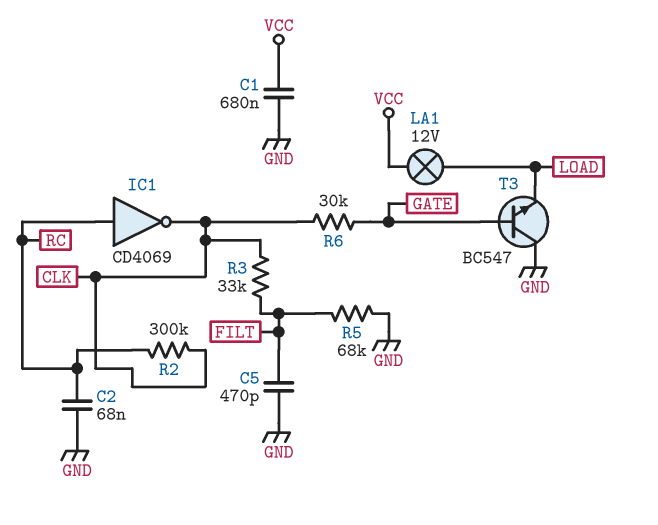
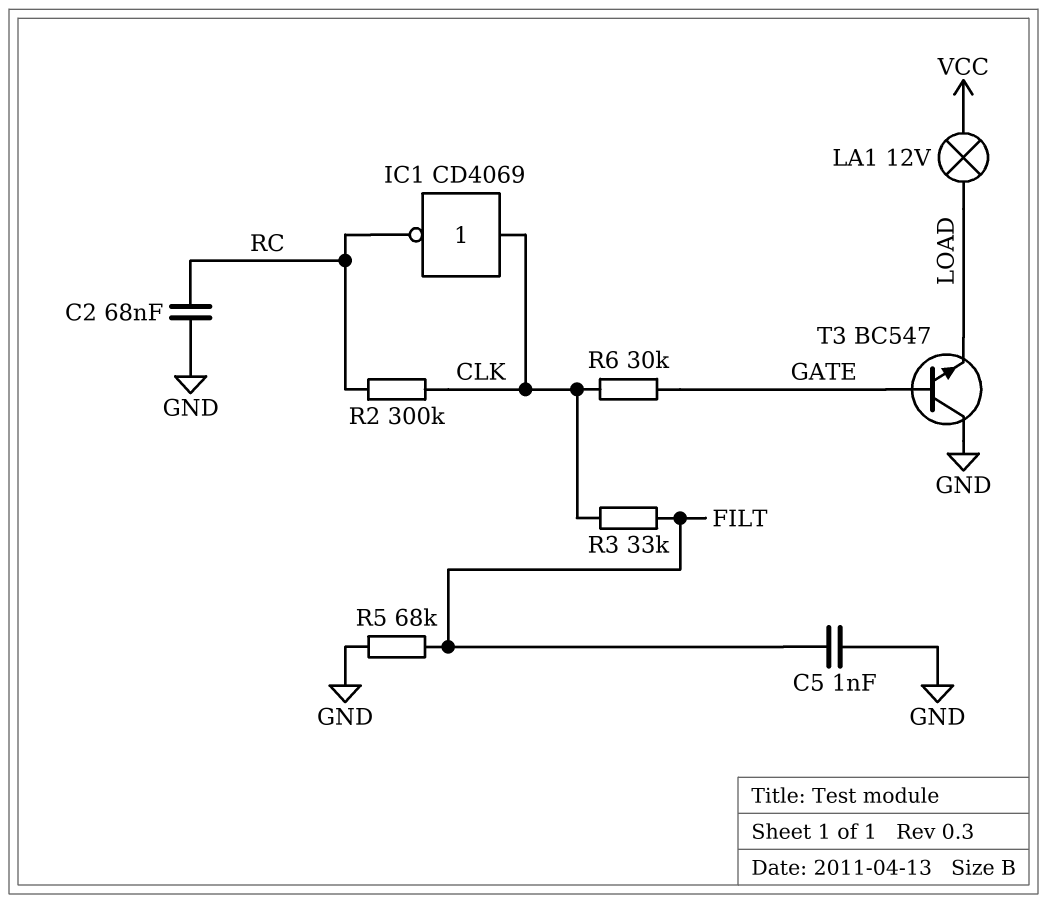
C1: 680nF (GND, VCC) -> none
C5: 470pF (FILT, GND) -> 1nF (FILT, GND)
IC1: NOT CD4069 (in RC, out CLK) -> NOT CD4069 (in CLK, out RC)

